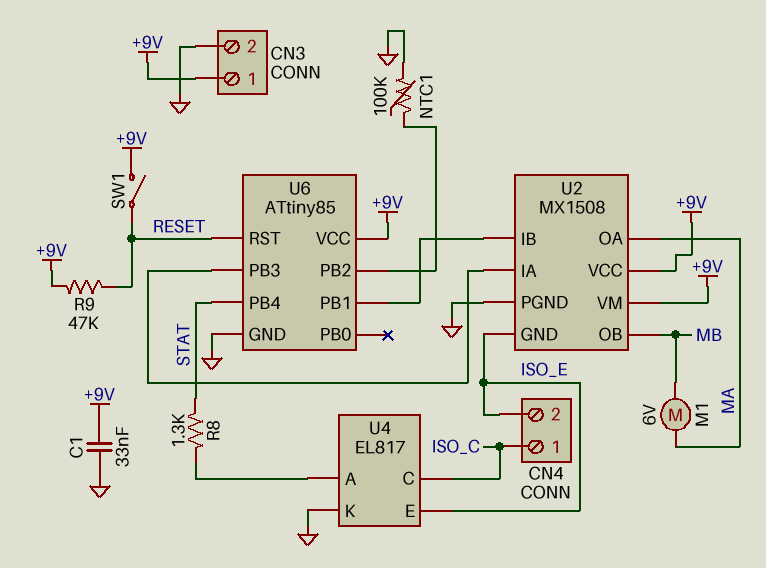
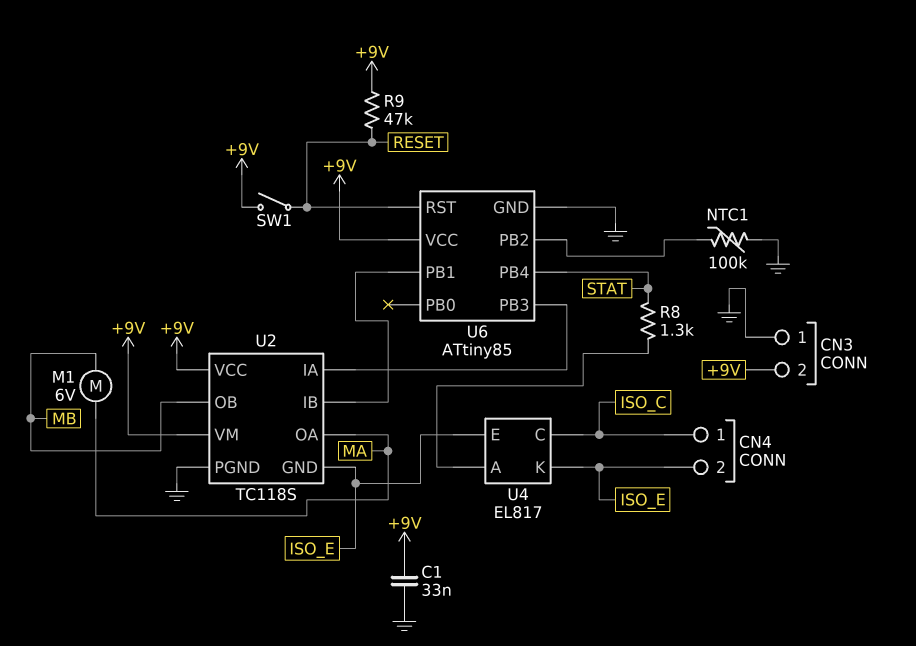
CN3 pin 1: +9V -> GND
CN3 pin 2: GND -> +9V
U2: MX1508 -> TC118S
U4 pin K: GND -> ISO_E

